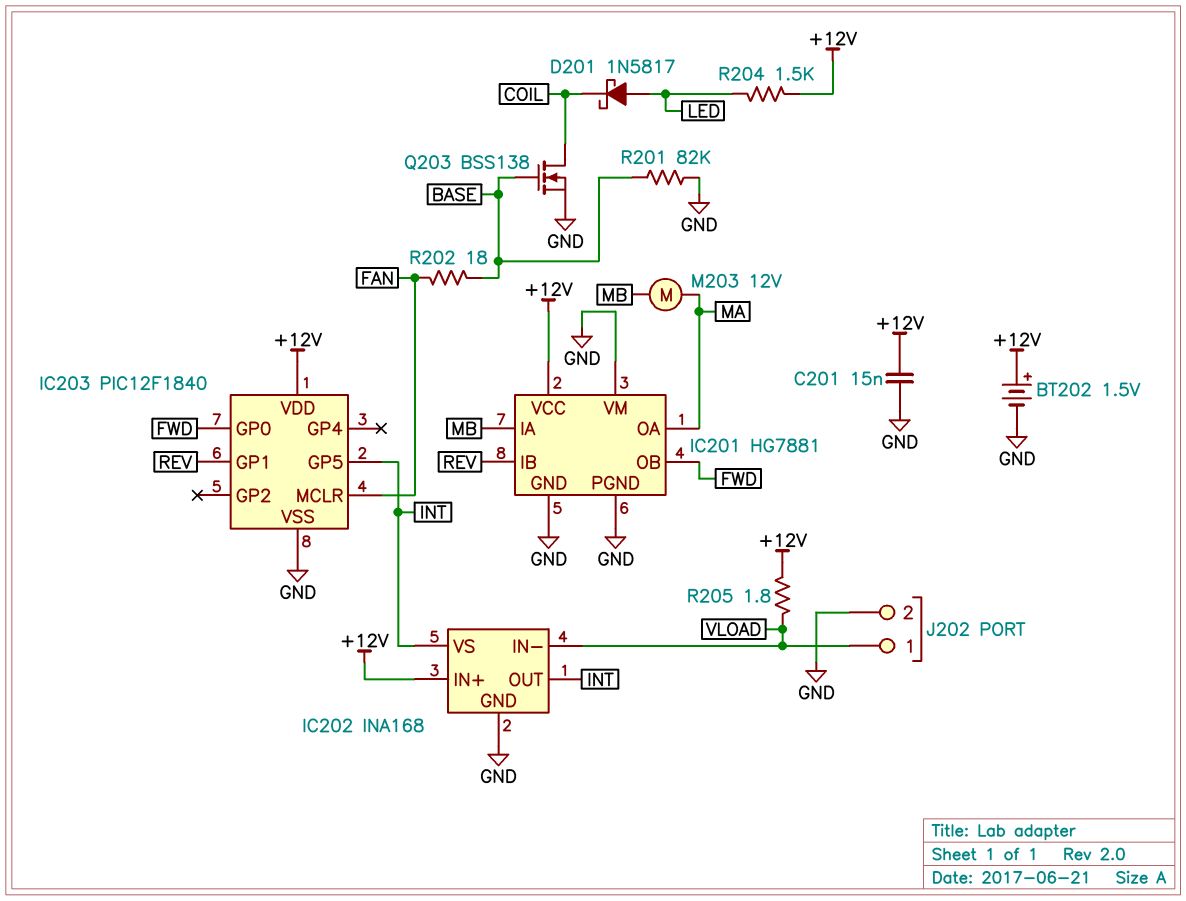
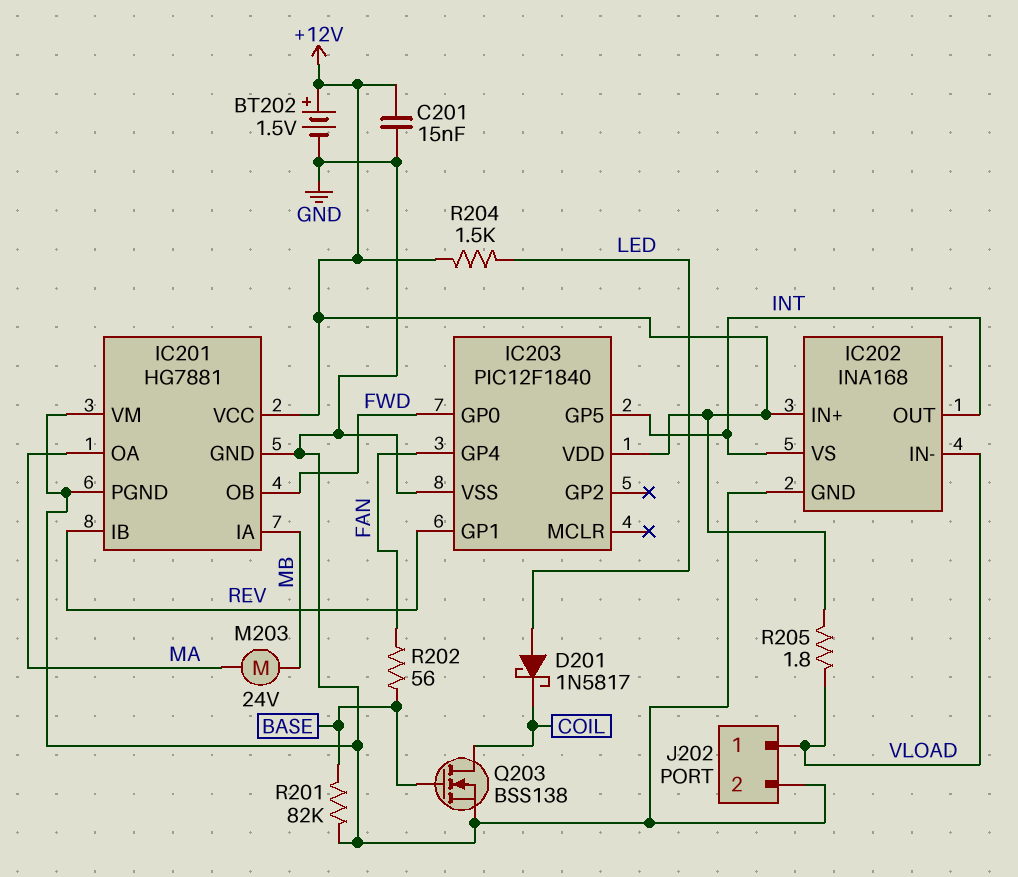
IC203 pin GP4: none -> FAN
IC203 pin MCLR: FAN -> none
M203: motor 12V (MA, MB) -> motor 24V (MA, MB)
R202: 18 (BASE, FAN) -> 56 (BASE, FAN)

